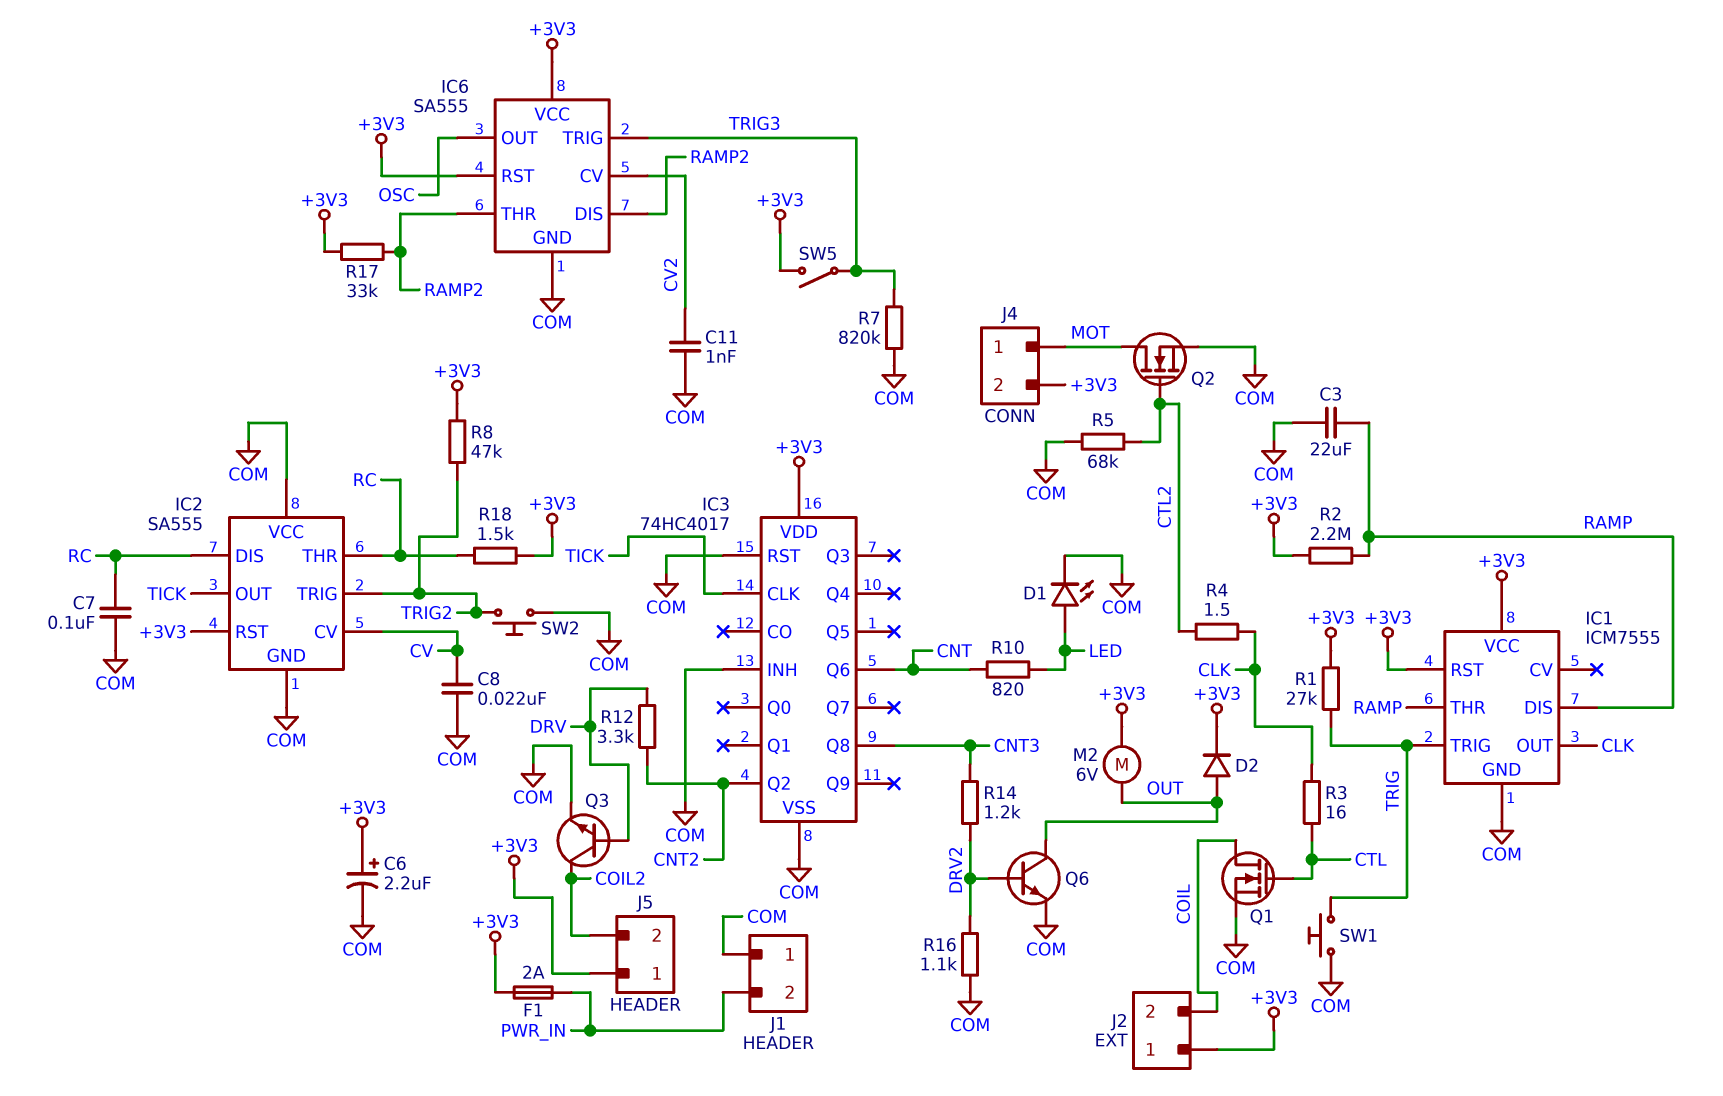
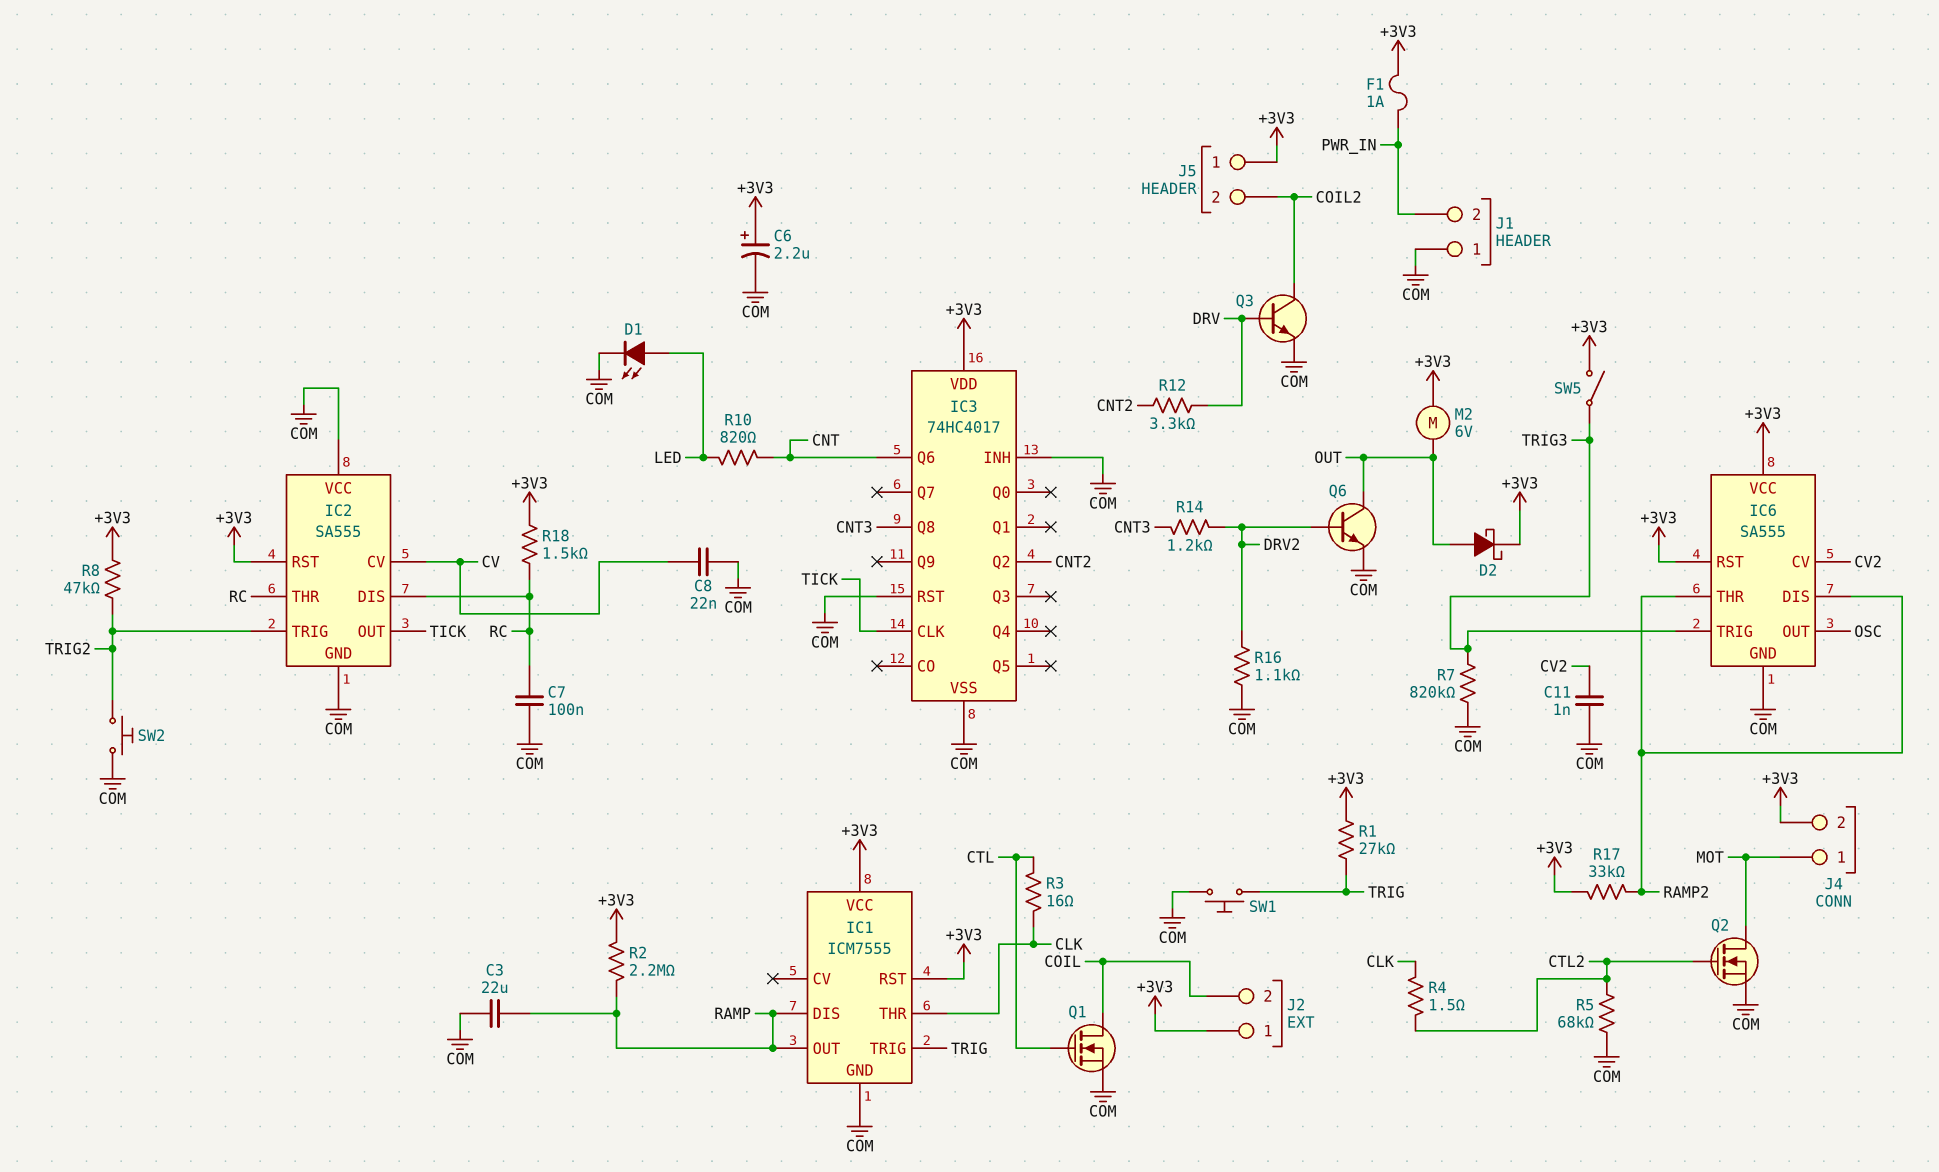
D2: diode (A OUT, K +3V3) -> schottky (A OUT, K +3V3)
F1: 2A (+3V3, PWR_IN) -> 1A (+3V3, PWR_IN)
IC1 pin OUT: CLK -> RAMP
IC1 pin THR: RAMP -> CLK

